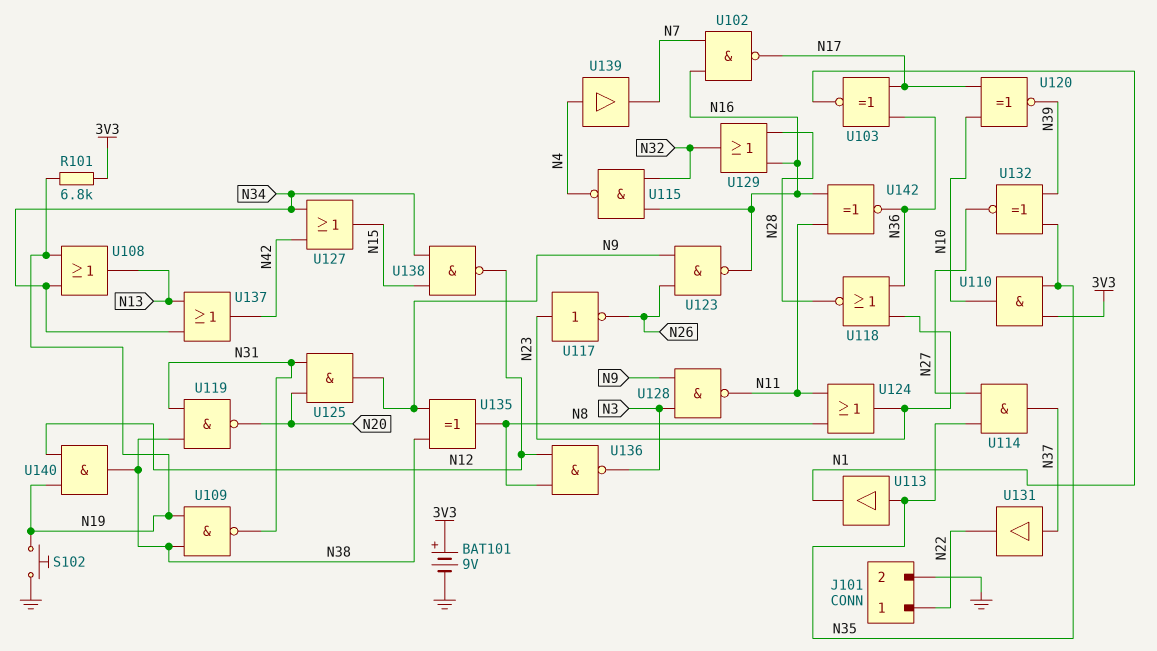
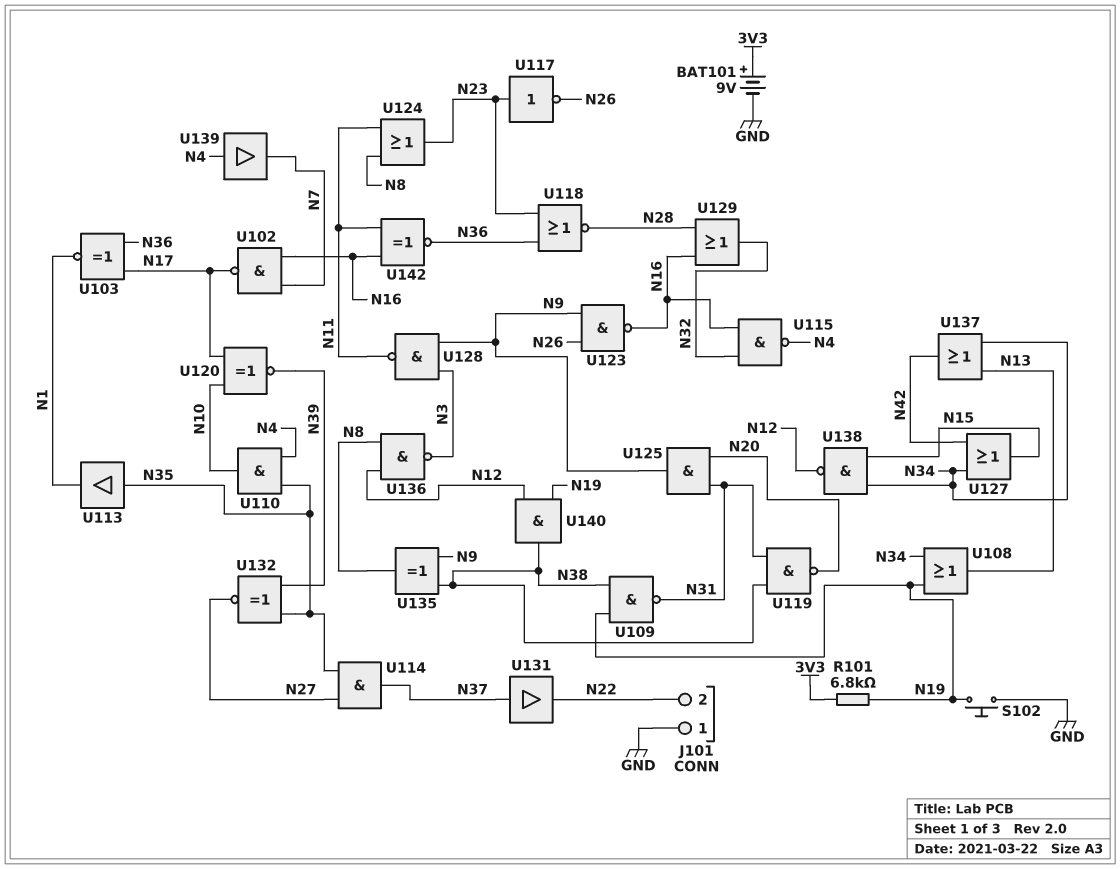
J101 pin 1: N22 -> GND
J101 pin 2: GND -> N22
U110: AND (in 3V3, in N35, out N10) -> AND (in N4, in N35, out N10)

